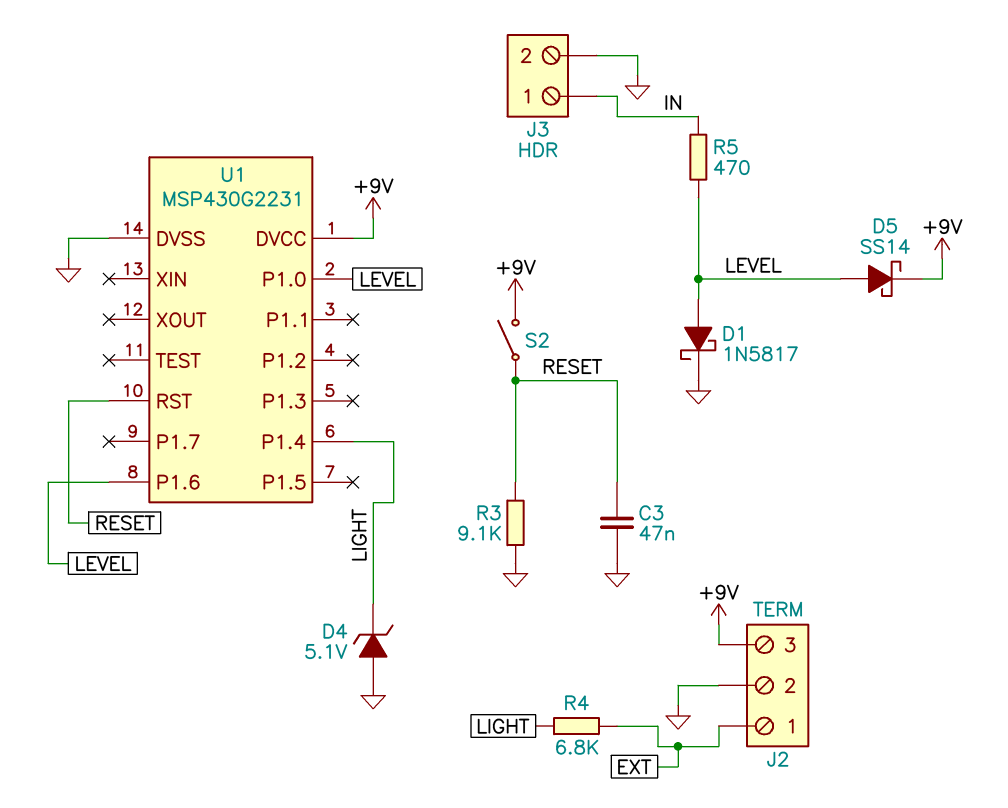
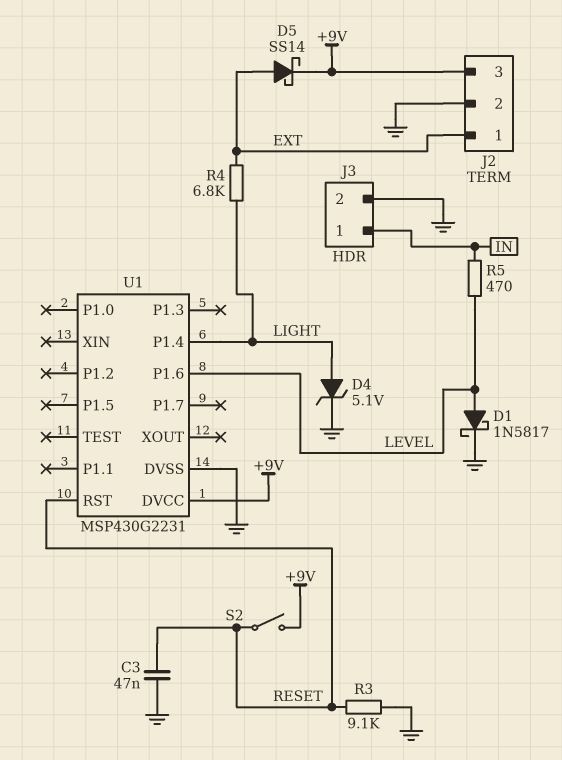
D4: zener 5.1V (A GND, K LIGHT) -> zener 5.1V (A LIGHT, K GND)
D5: schottky SS14 (A LEVEL, K +9V) -> schottky SS14 (A EXT, K +9V)
U1 pin P1.0: LEVEL -> none

